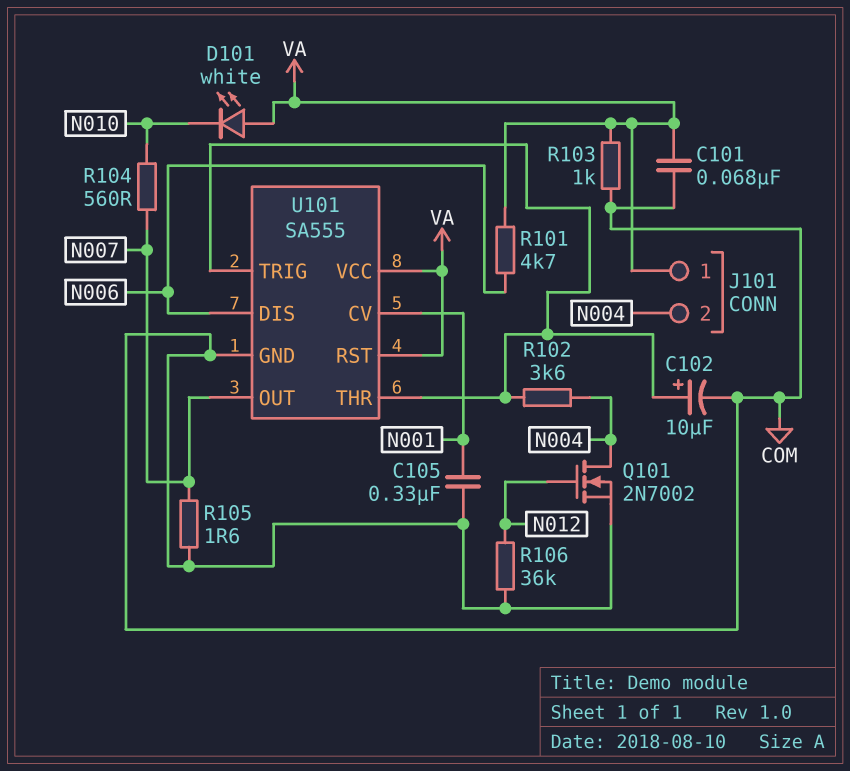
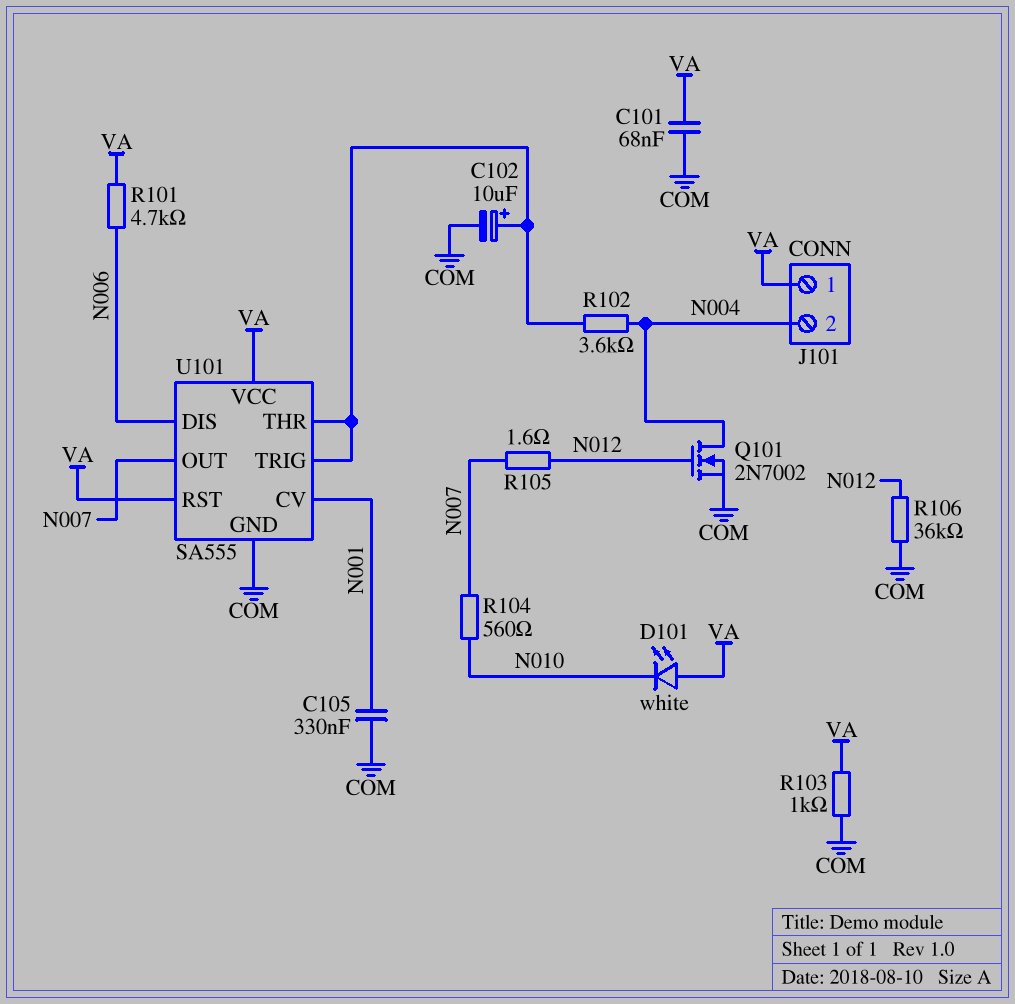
R105: 1.6 (COM, N007) -> 1.6 (N007, N012)

